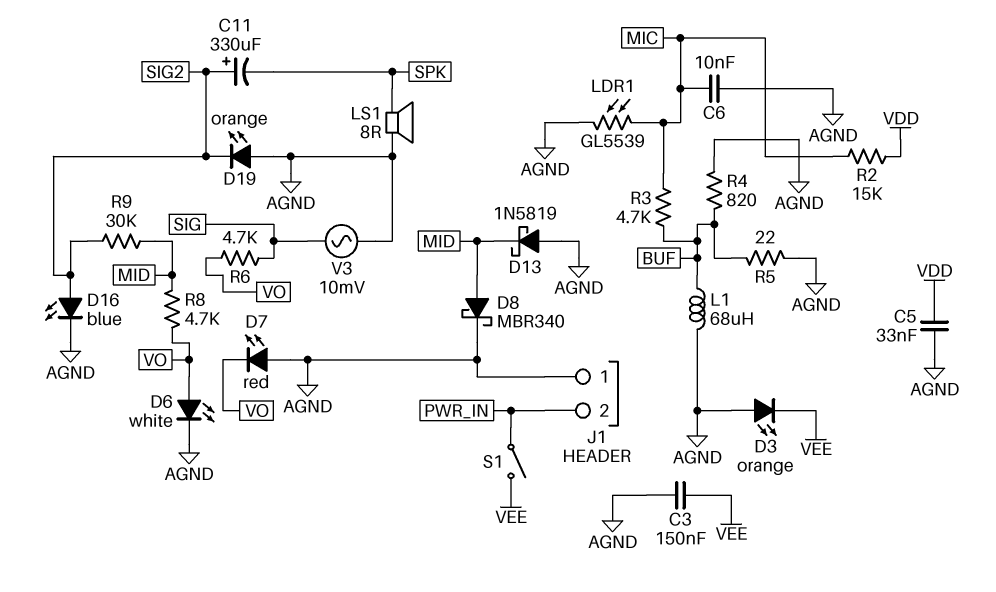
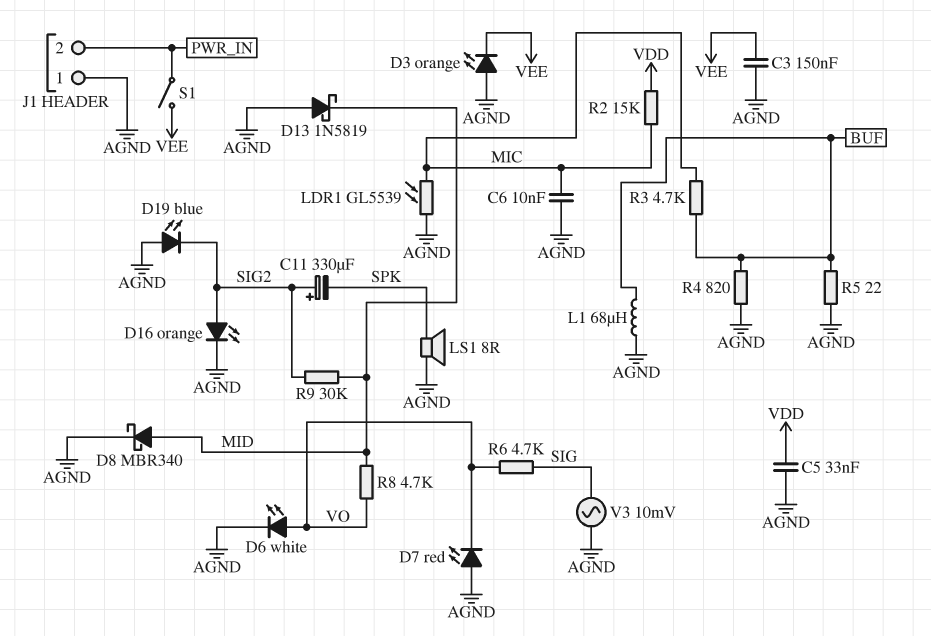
D16: LED blue (A SIG2, K AGND) -> LED orange (A SIG2, K AGND)
D19: LED orange (A AGND, K SIG2) -> LED blue (A AGND, K SIG2)

